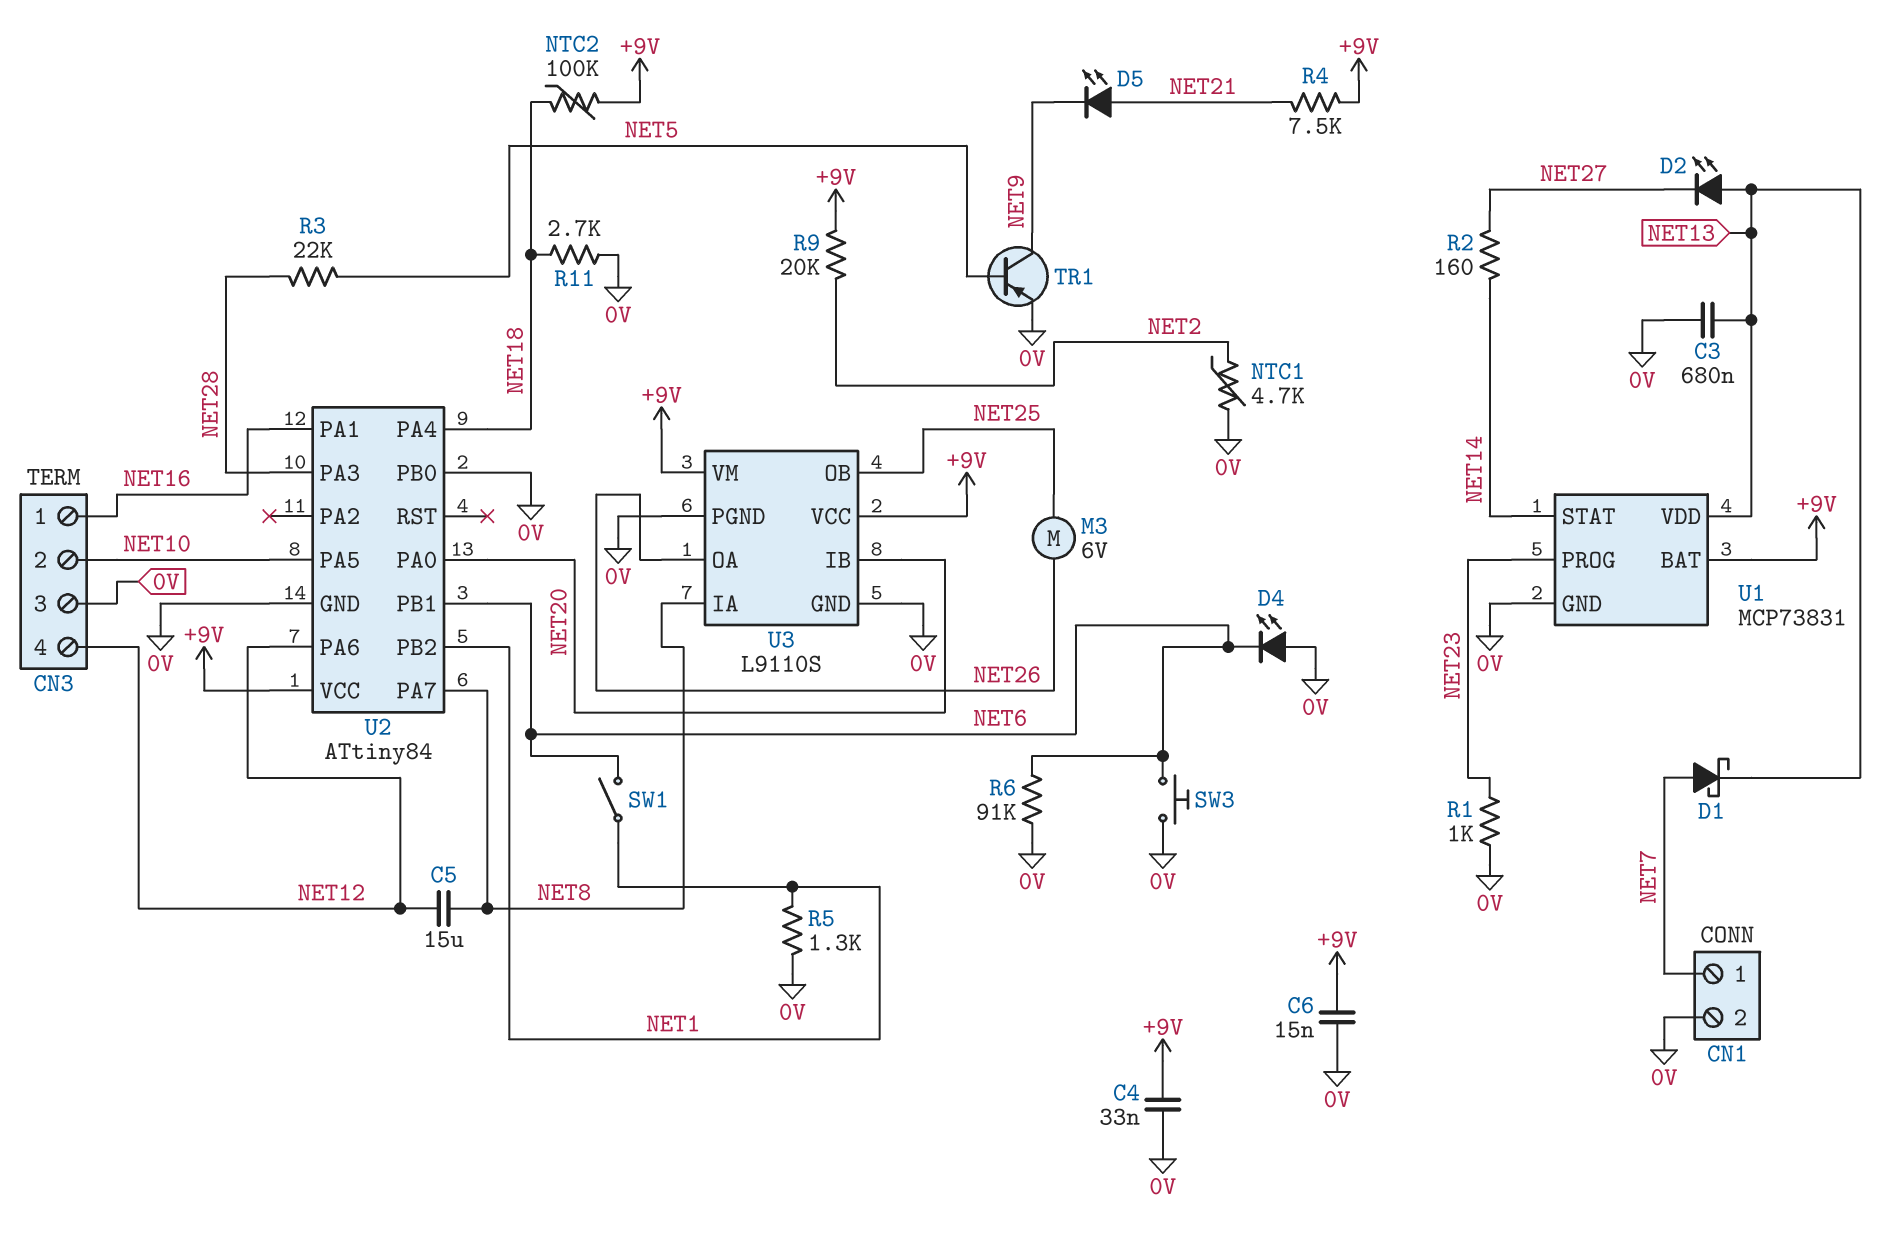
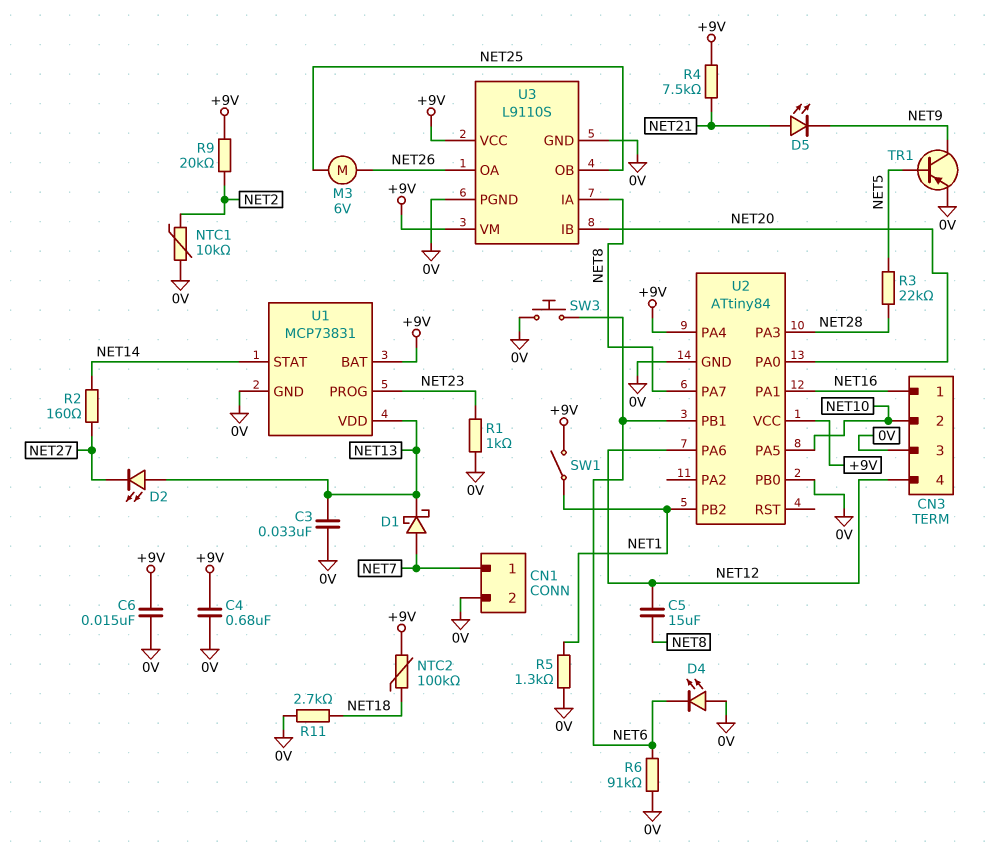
C3: 680nF (0V, NET13) -> 33nF (0V, NET13)
C4: 33nF (+9V, 0V) -> 680nF (+9V, 0V)
NTC1: 4.7k (0V, NET2) -> 10k (0V, NET2)
SW1: switch (NET1, NET6) -> switch (+9V, NET1)
U2 pin PA4: NET18 -> +9V

